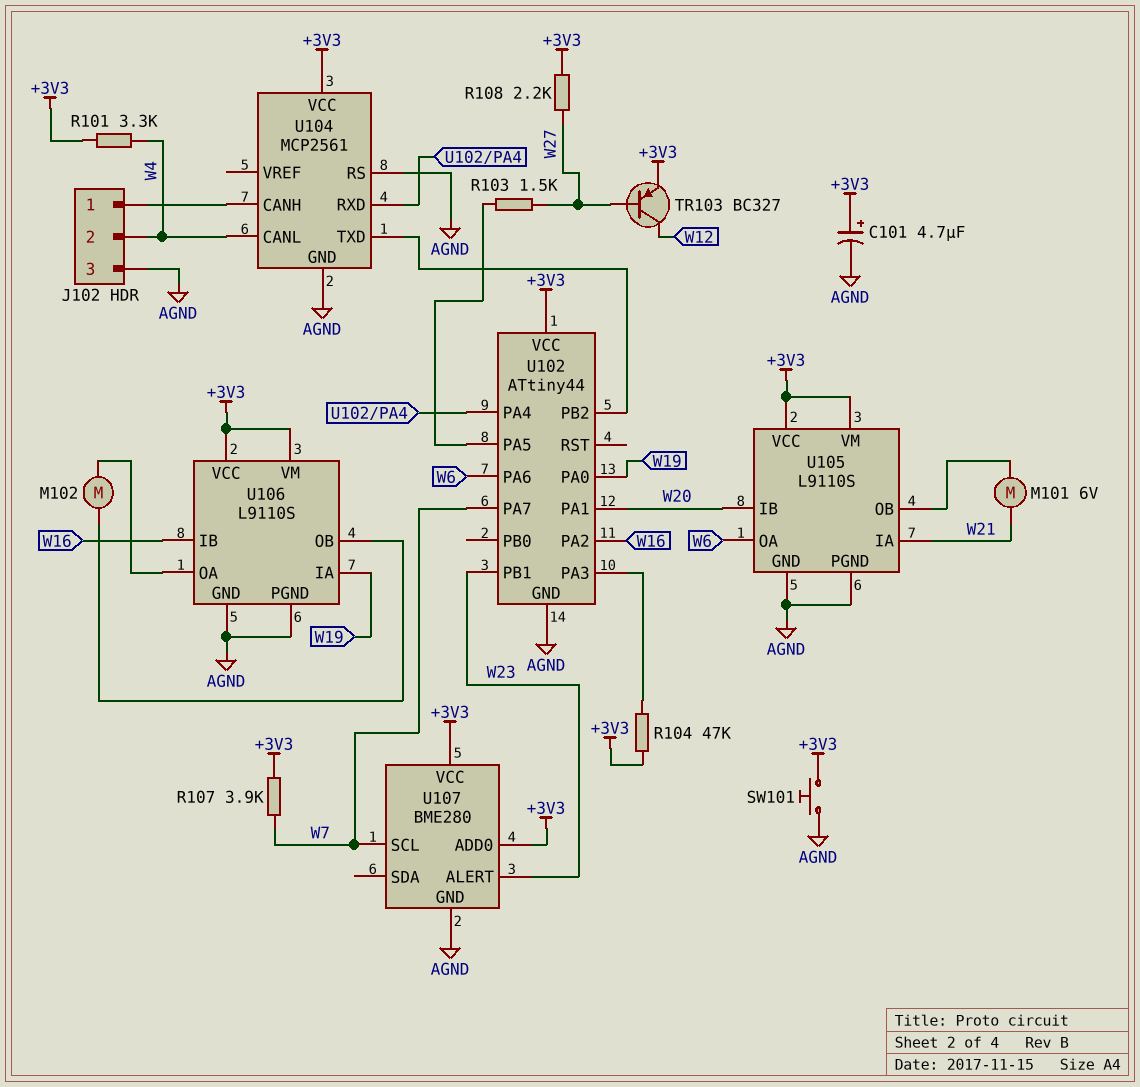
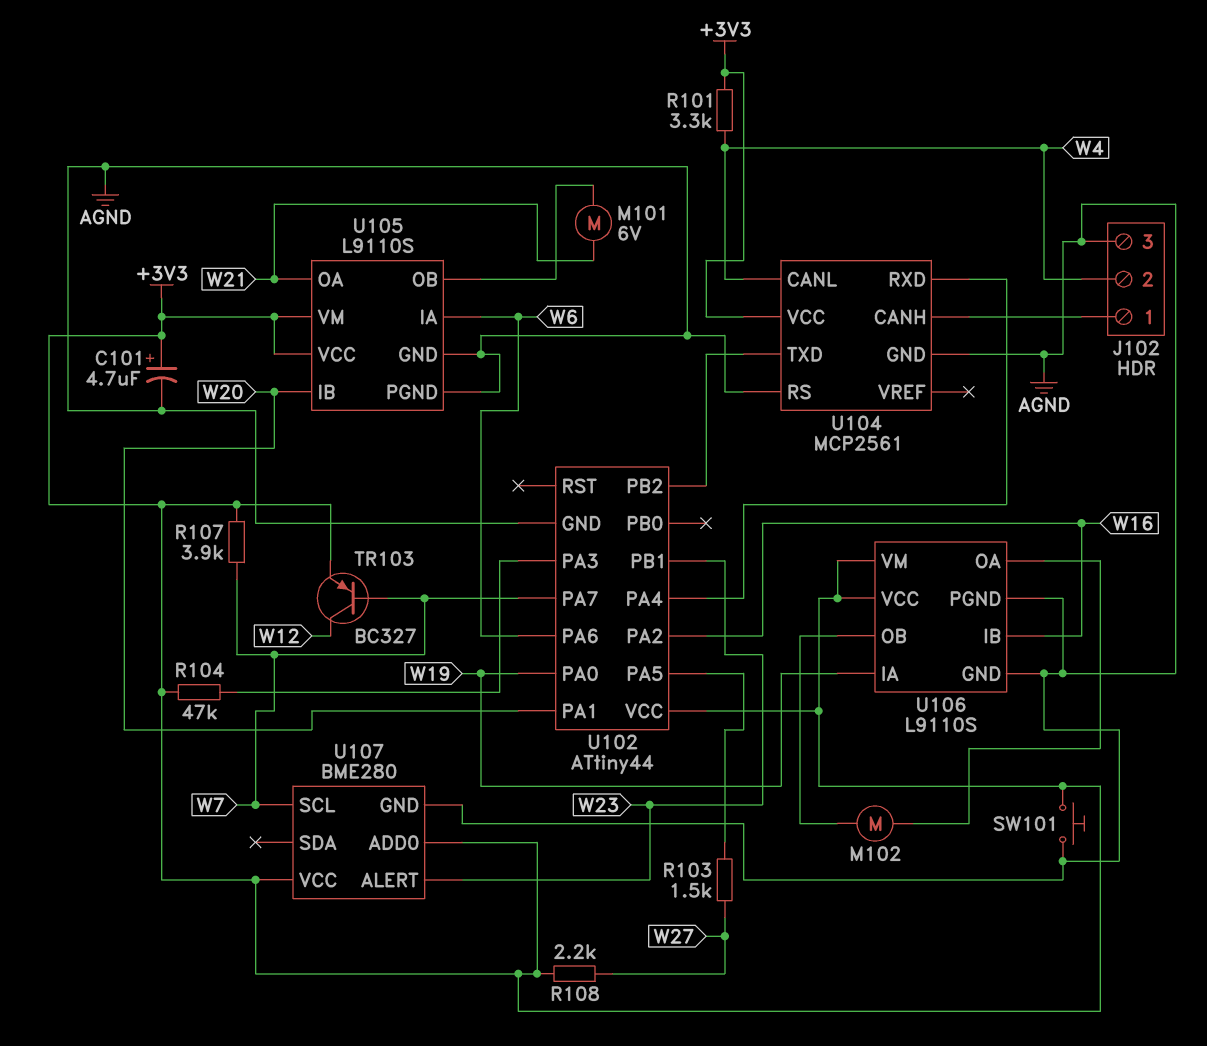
TR103: PNP BC327 (B W27, C W12, E +3V3) -> PNP BC327 (B W7, C W12, E +3V3)
U105 pin IA: W21 -> W6
U105 pin OA: W6 -> W21

